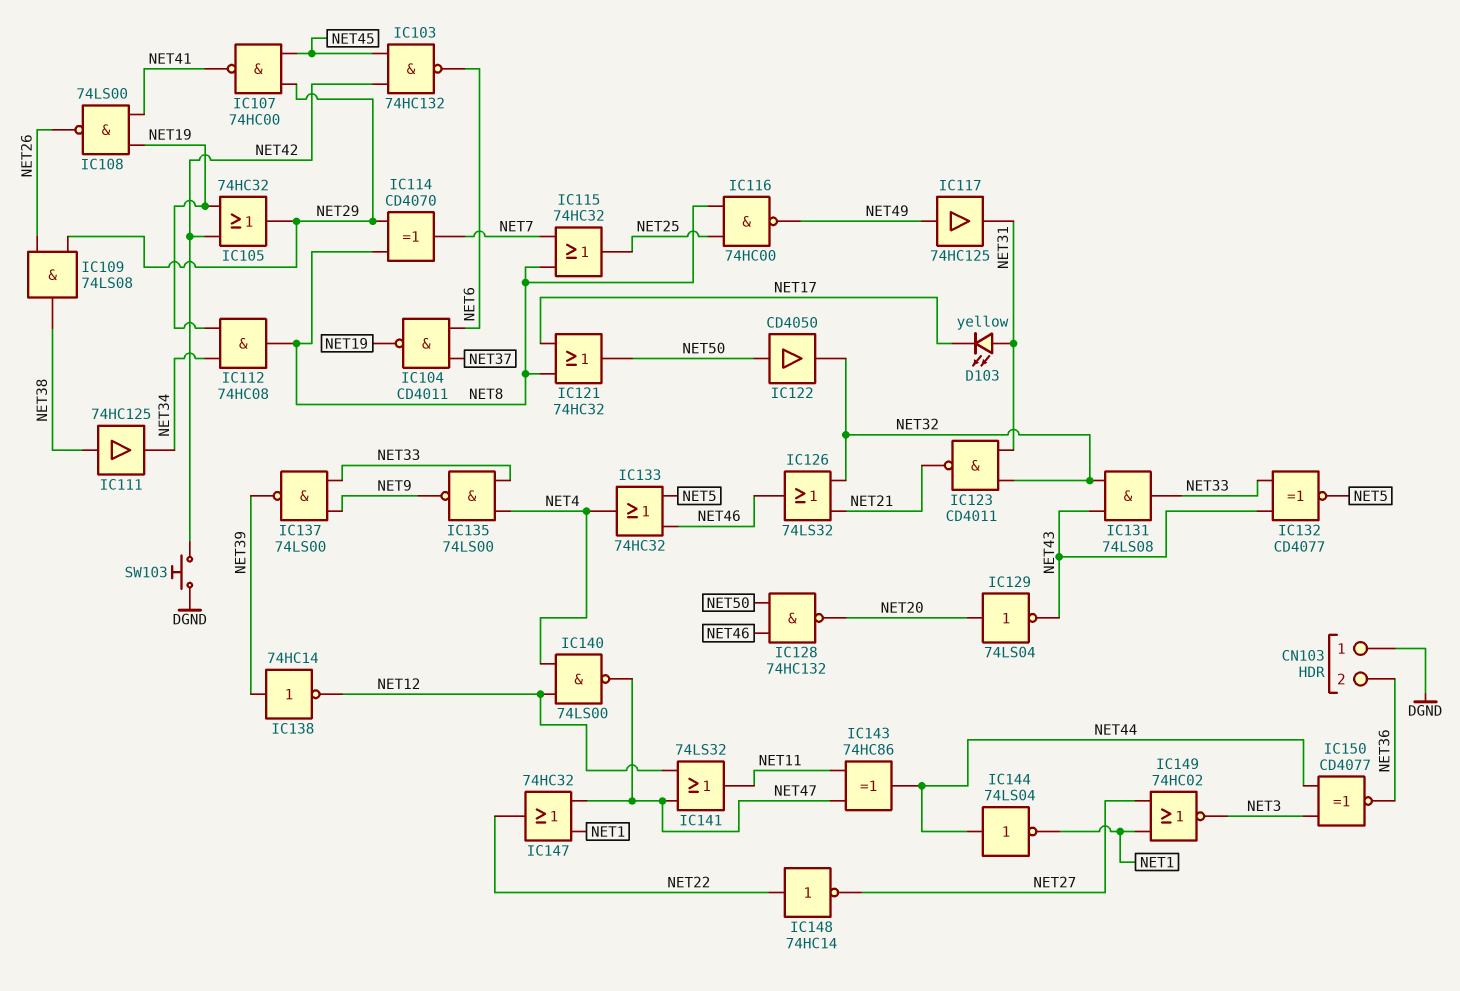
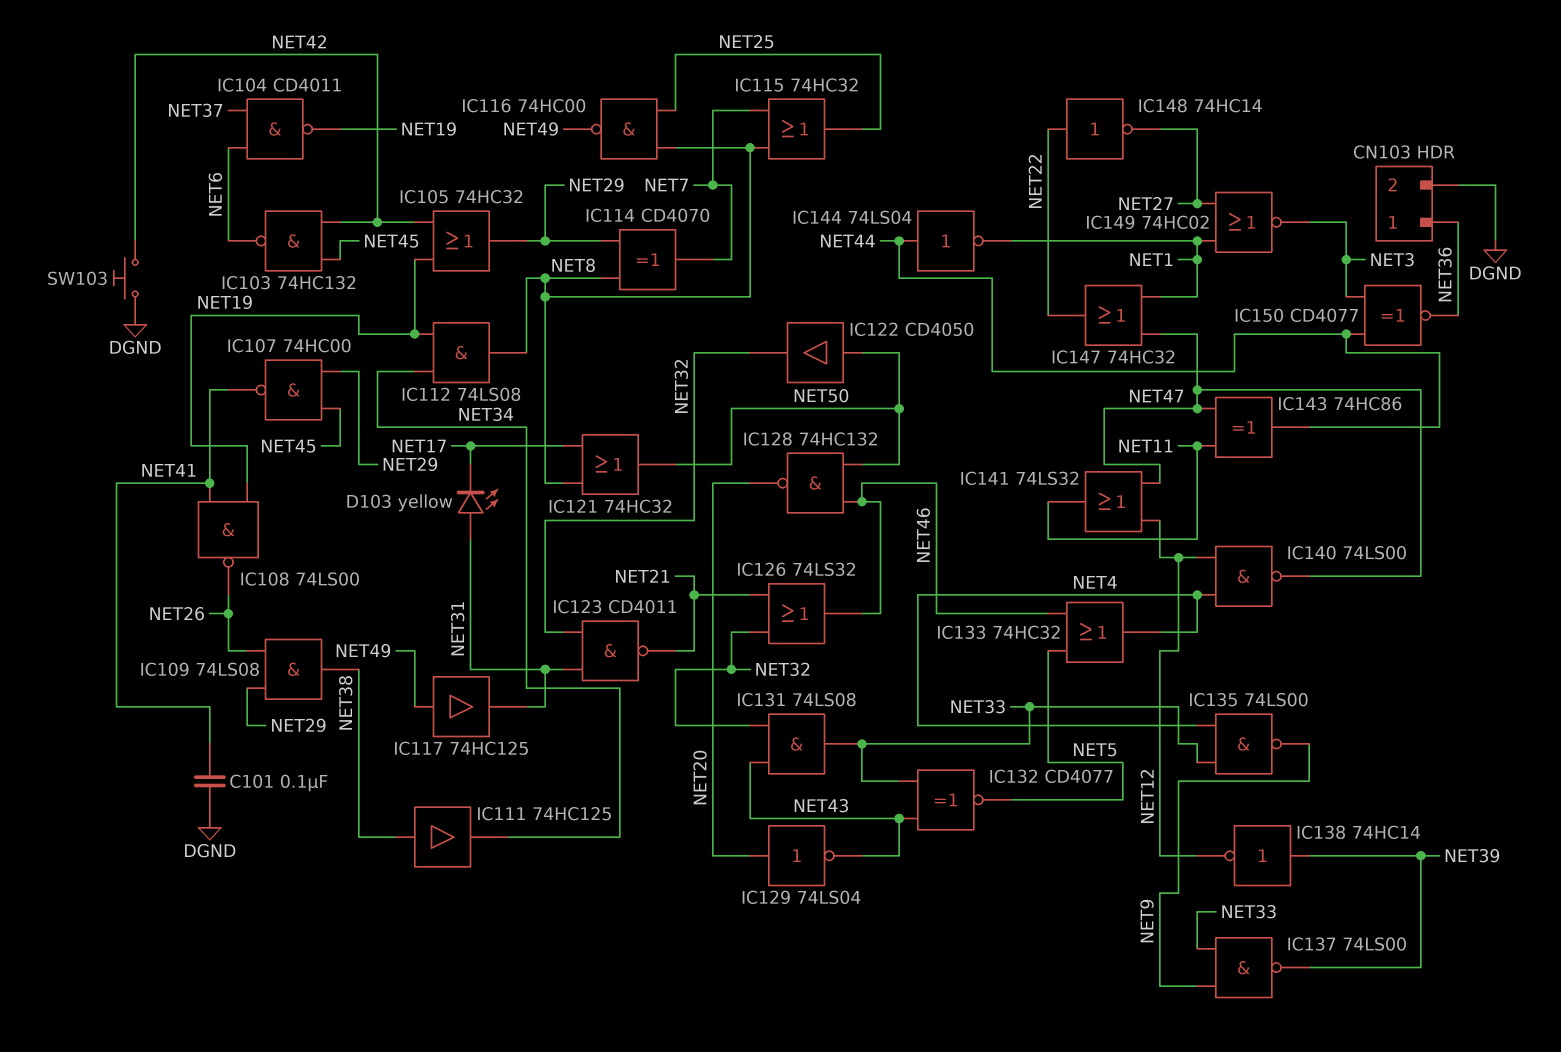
C101: none -> 100nF (DGND, NET41)
CN103 pin 1: DGND -> NET36
CN103 pin 2: NET36 -> DGND
IC112: AND 74HC08 (in NET19, in NET34, out NET8) -> AND 74LS08 (in NET19, in NET34, out NET8)

